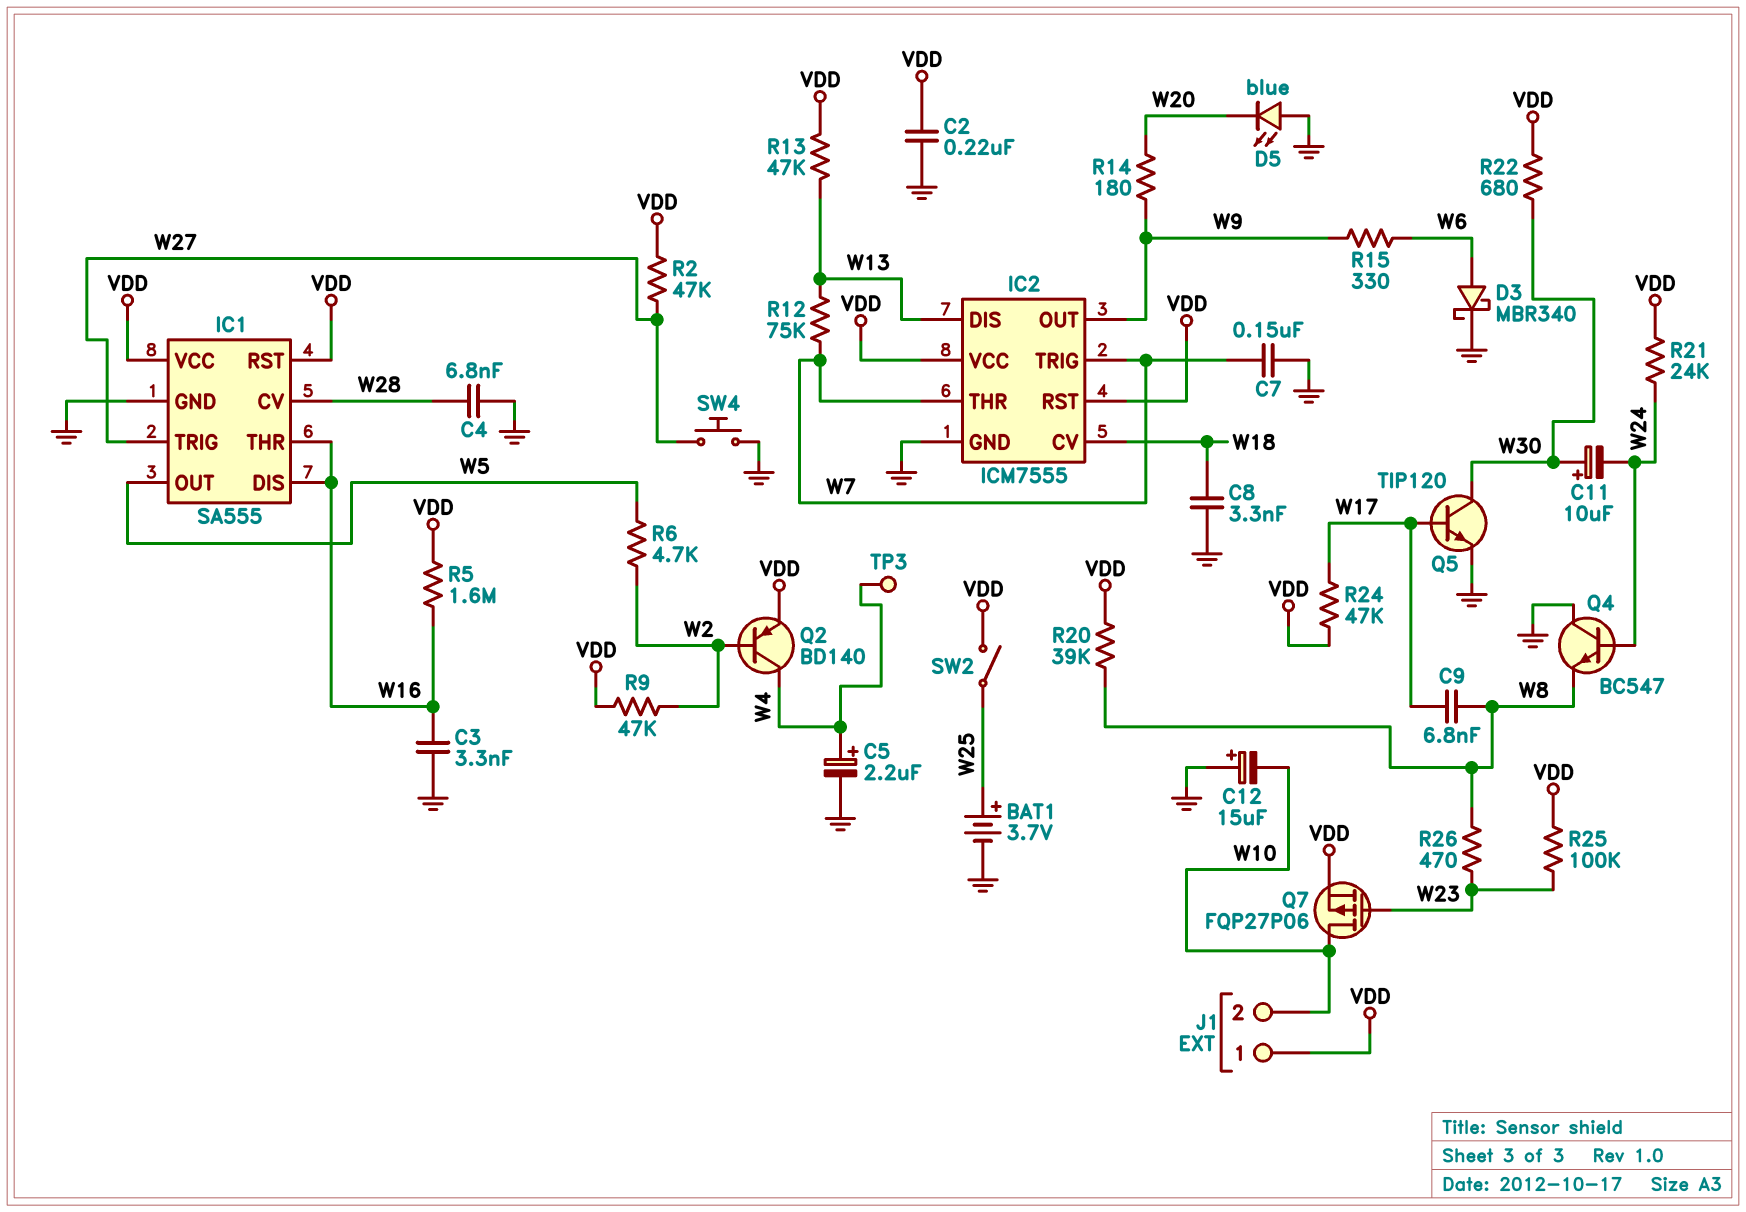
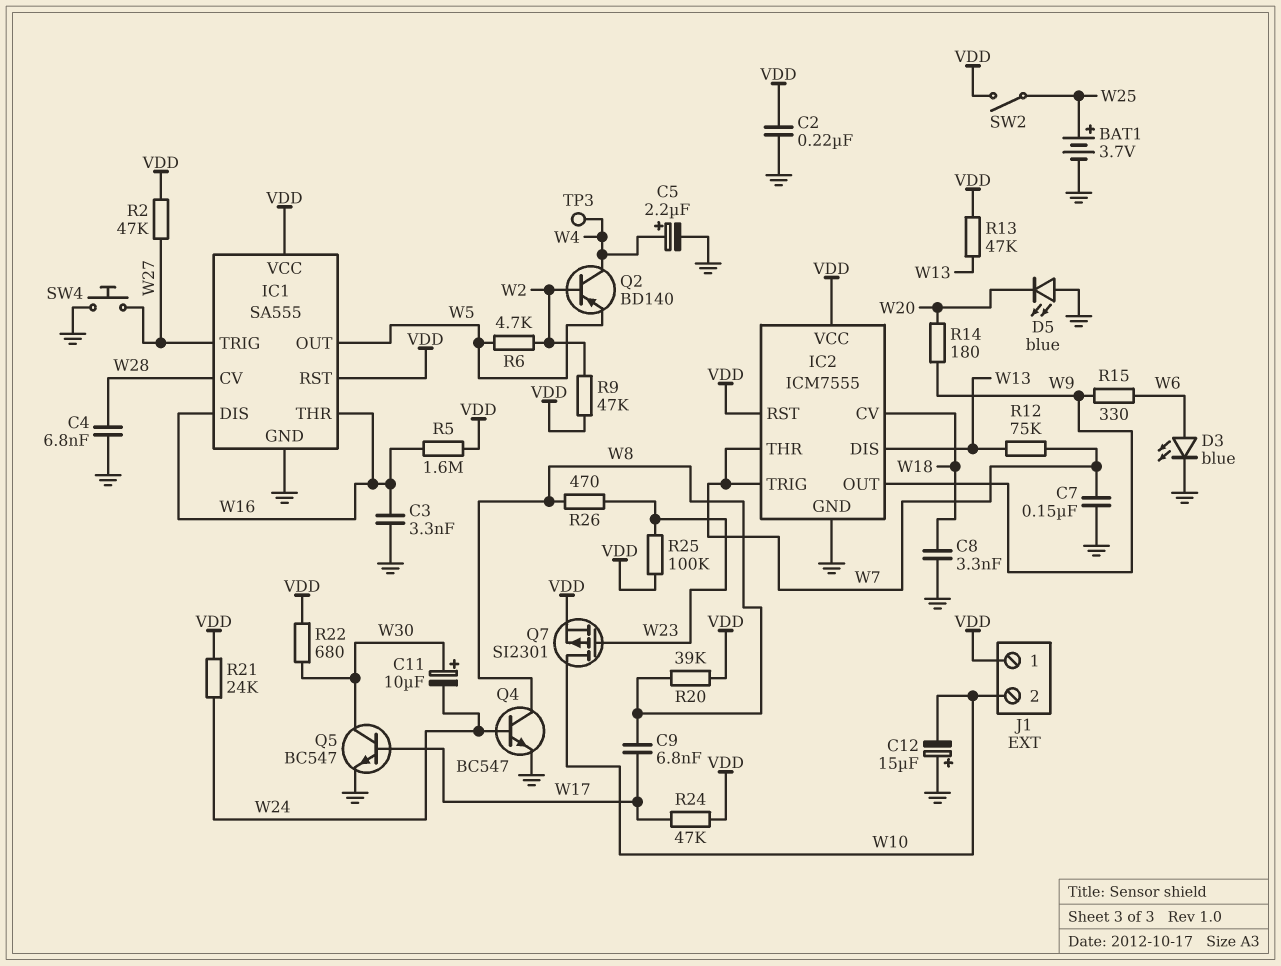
D3: schottky MBR340 (A W6, K GND) -> LED blue (A W6, K GND)
Q2: PNP BD140 (B W2, C W4, E VDD) -> PNP BD140 (B W2, C W4, E W5)
Q4: NPN BC547 (B W24, C GND, E W8) -> NPN BC547 (B W24, C W8, E GND)
Q5: NPN TIP120 (B W17, C W30, E GND) -> NPN BC547 (B W17, C W30, E GND)
Q7: PMOS FQP27P06 (G W23, D W10, S VDD) -> PMOS SI2301 (G W23, D W10, S VDD)

